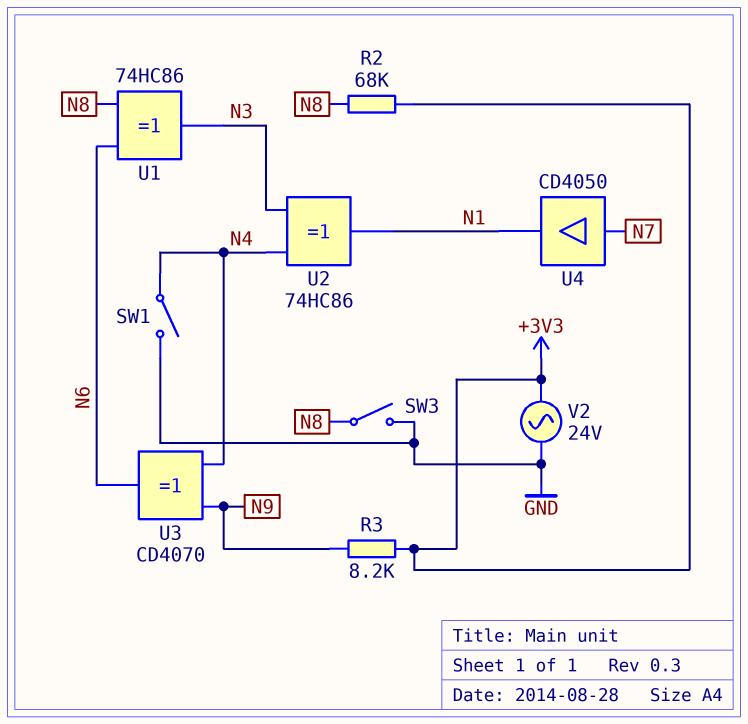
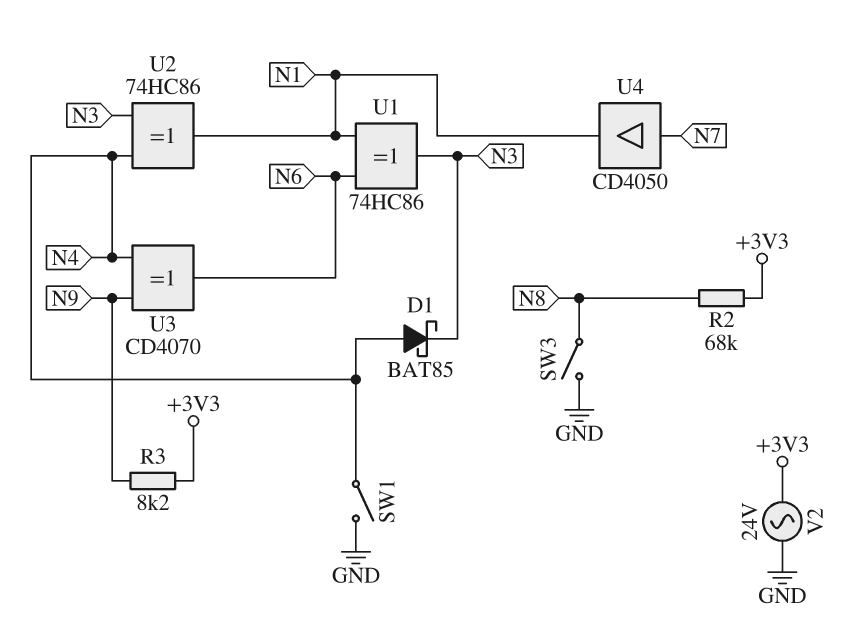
D1: none -> schottky BAT85 (A N4, K N3)
U1: XOR 74HC86 (in N6, in N8, out N3) -> XOR 74HC86 (in N1, in N6, out N3)

